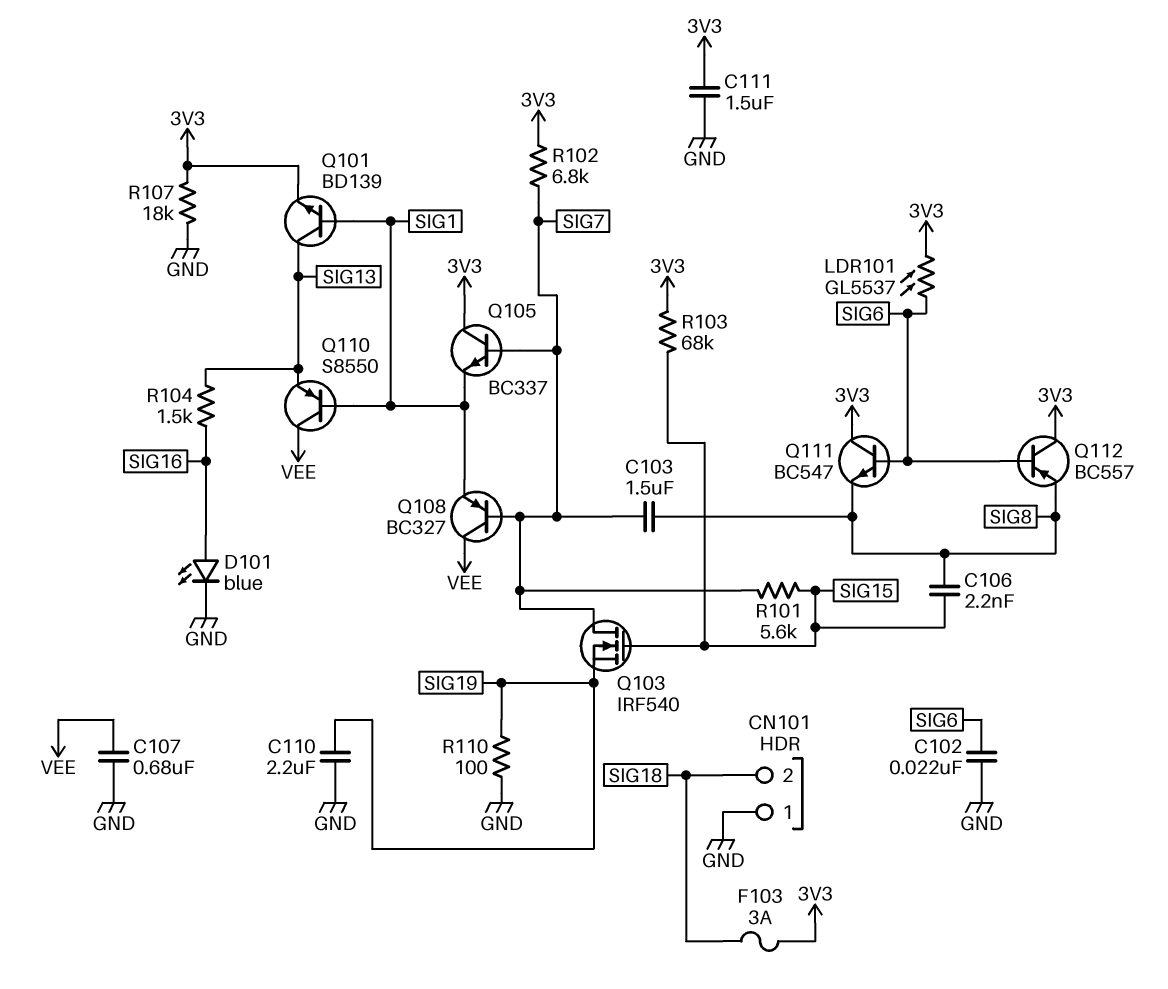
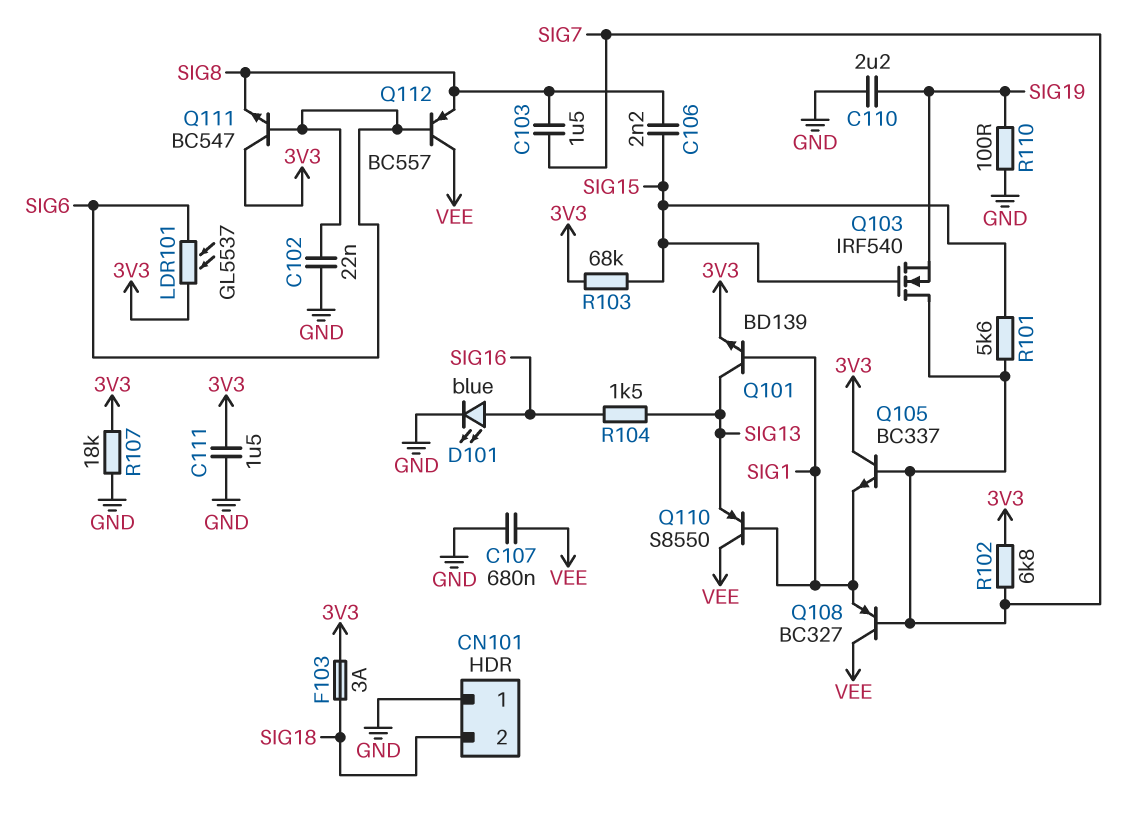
Q112: PNP BC557 (B SIG6, C 3V3, E SIG8) -> PNP BC557 (B SIG6, C VEE, E SIG8)

